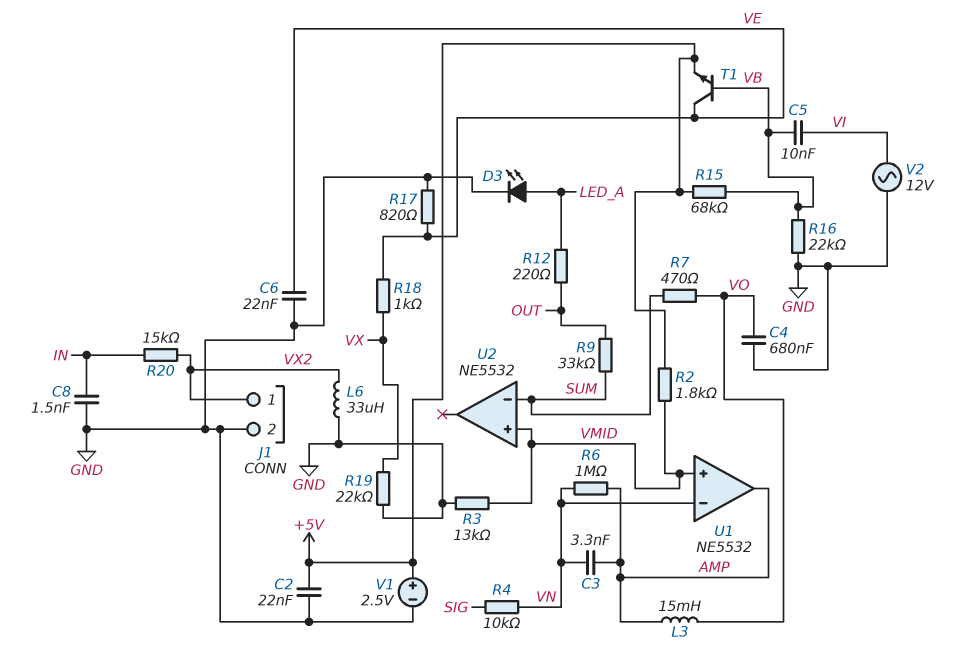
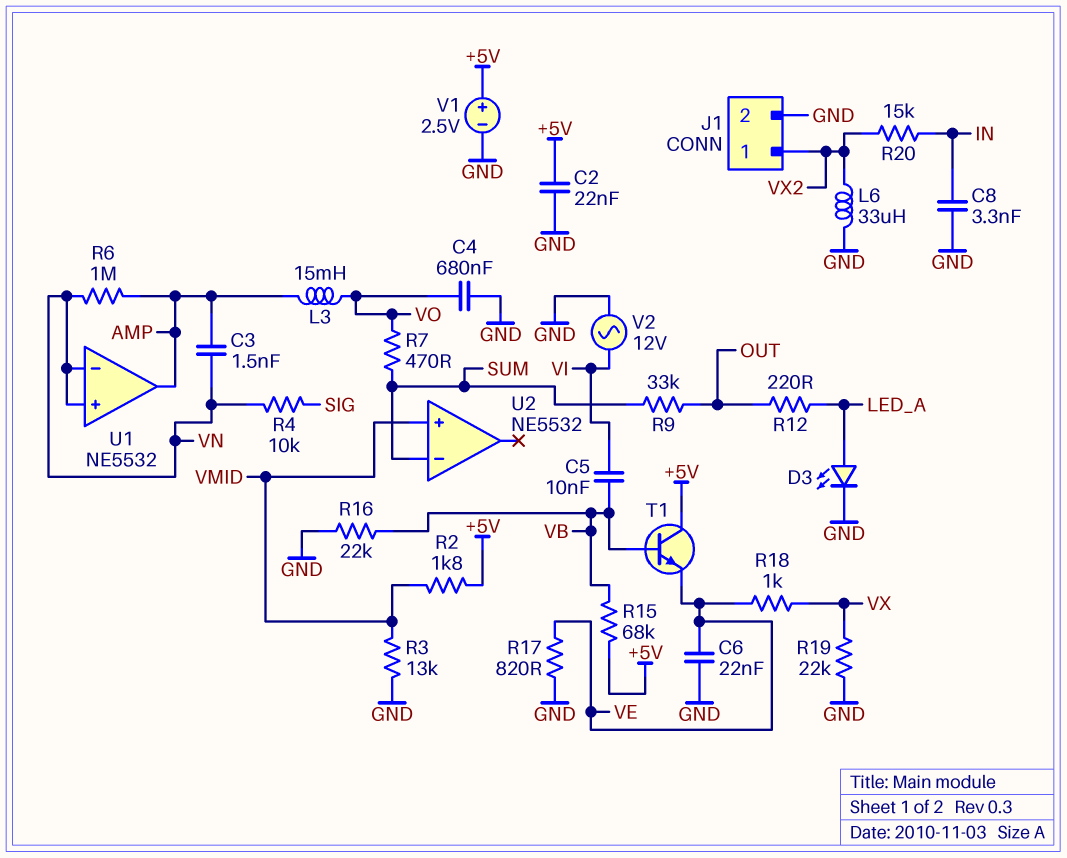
C3: 3.3nF (AMP, VN) -> 1.5nF (AMP, VN)
C8: 1.5nF (GND, IN) -> 3.3nF (GND, IN)
T1: NPN (B VB, C VE, E +5V) -> NPN (B VB, C +5V, E VE)
U1 pin in+: VMID -> VN

